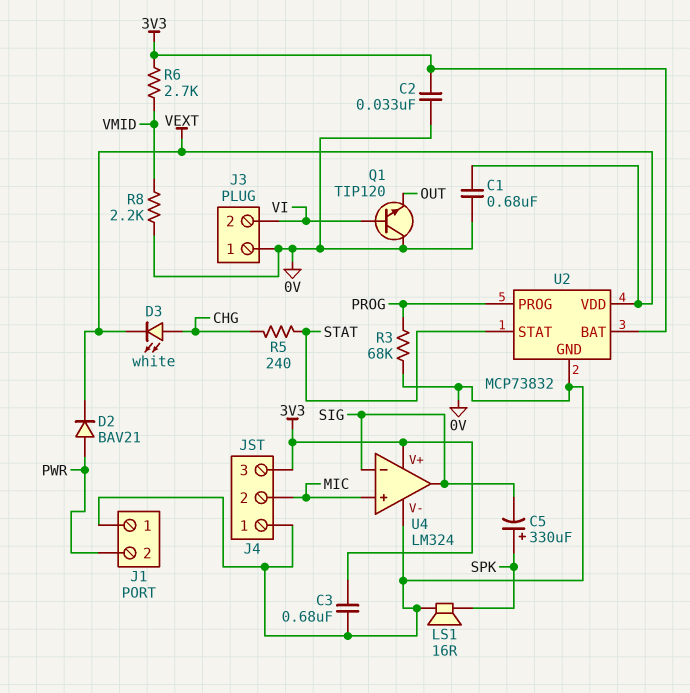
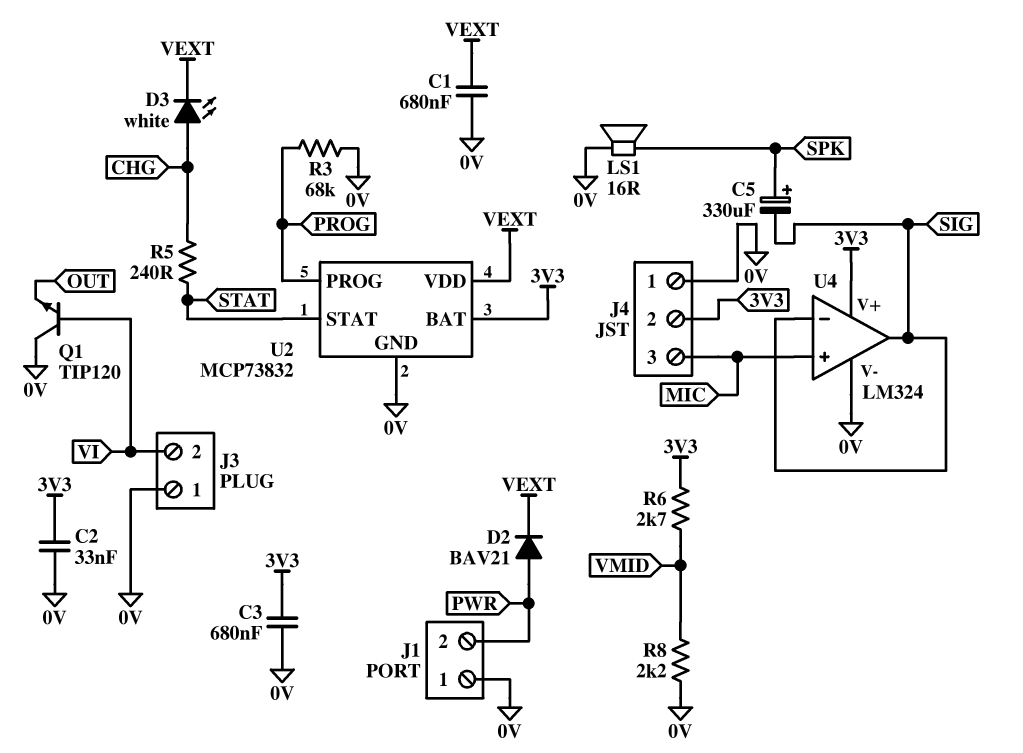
J4 pin 2: MIC -> 3V3
J4 pin 3: 3V3 -> MIC

